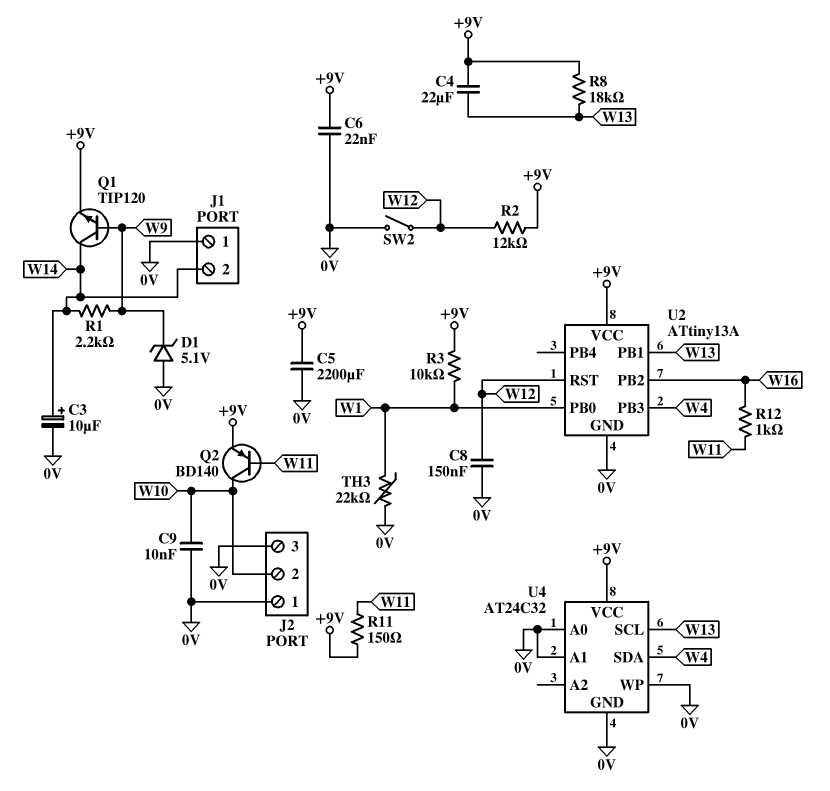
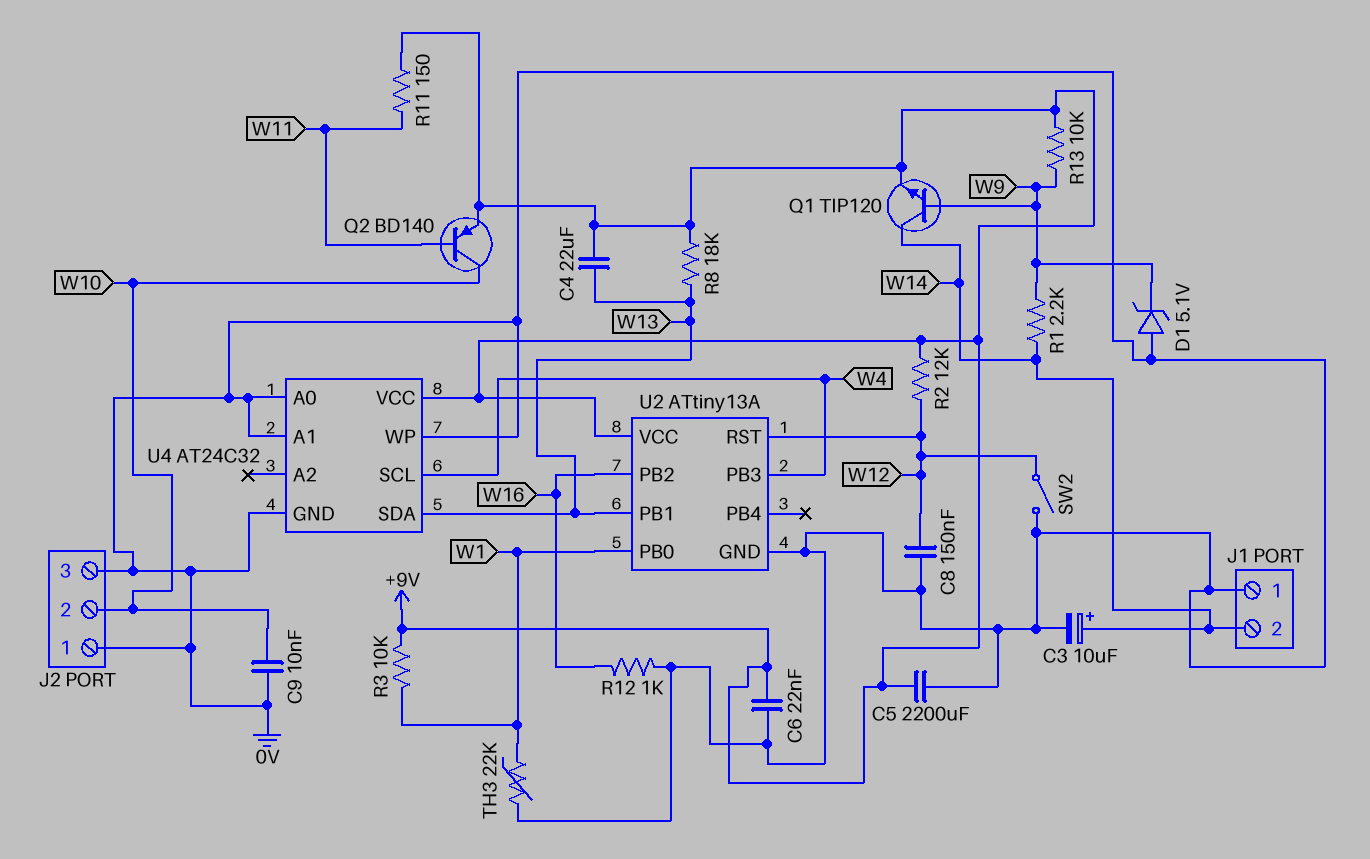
R12: 1k (W11, W16) -> 1k (0V, W16)
R13: none -> 10k (+9V, W9)
U4 pin SCL: W13 -> W4
U4 pin SDA: W4 -> W13

